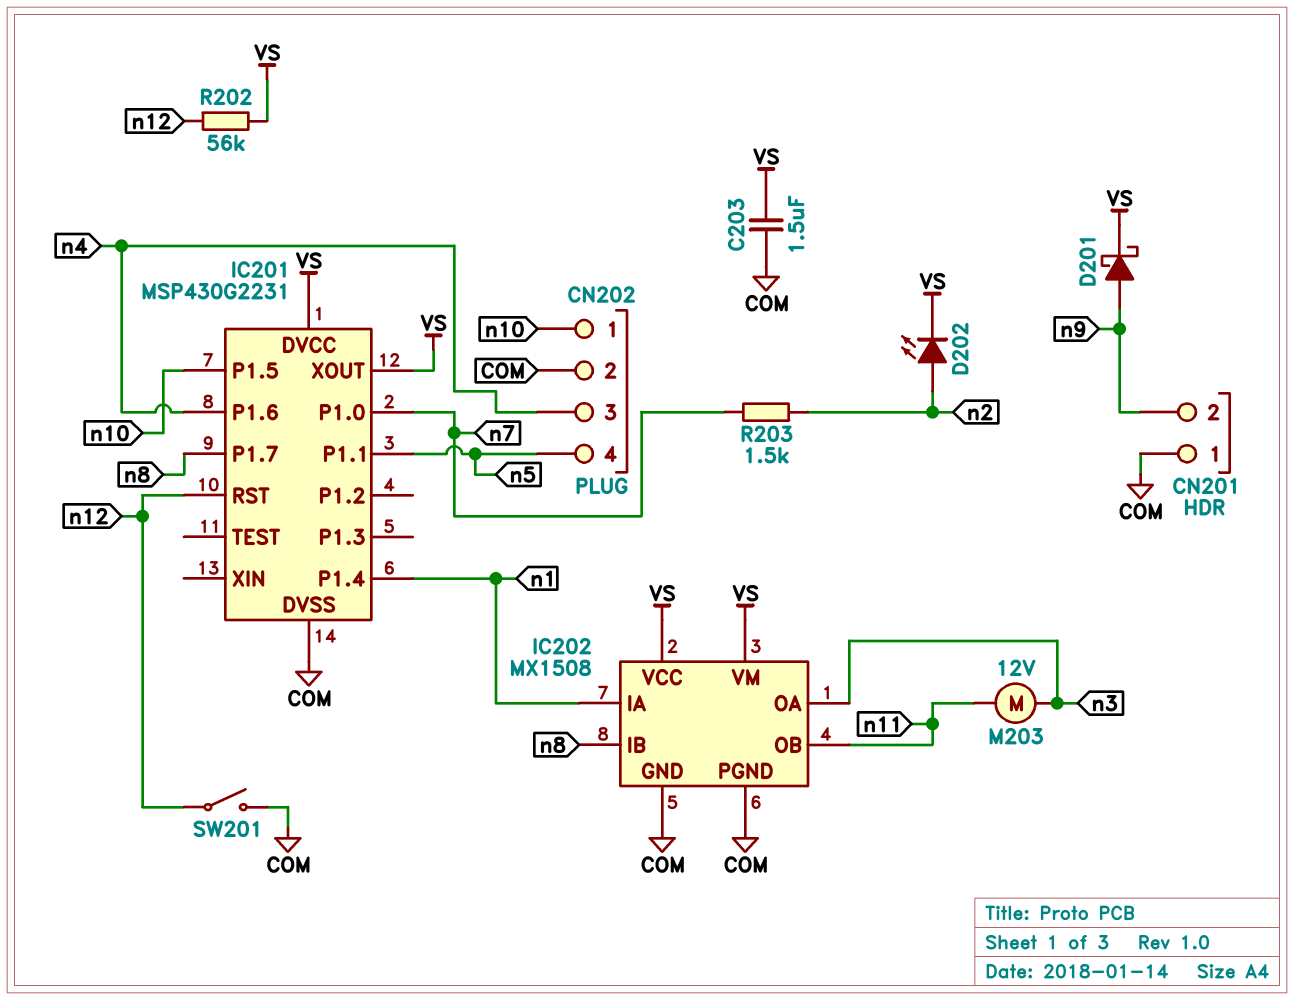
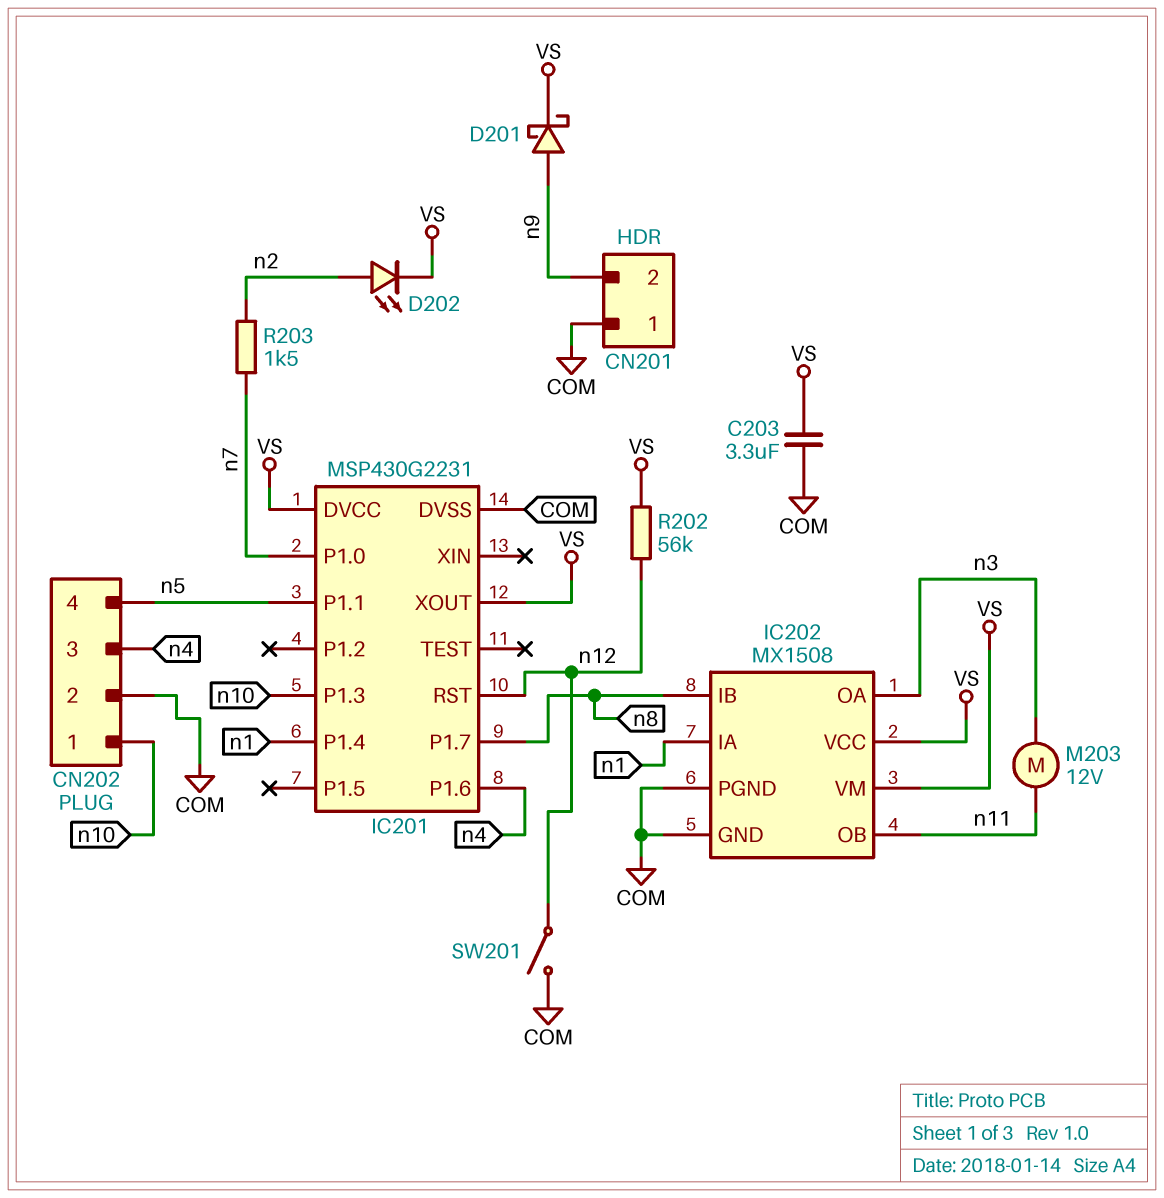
C203: 1.5uF (COM, VS) -> 3.3uF (COM, VS)
IC201 pin P1.3: none -> n10
IC201 pin P1.5: n10 -> none

